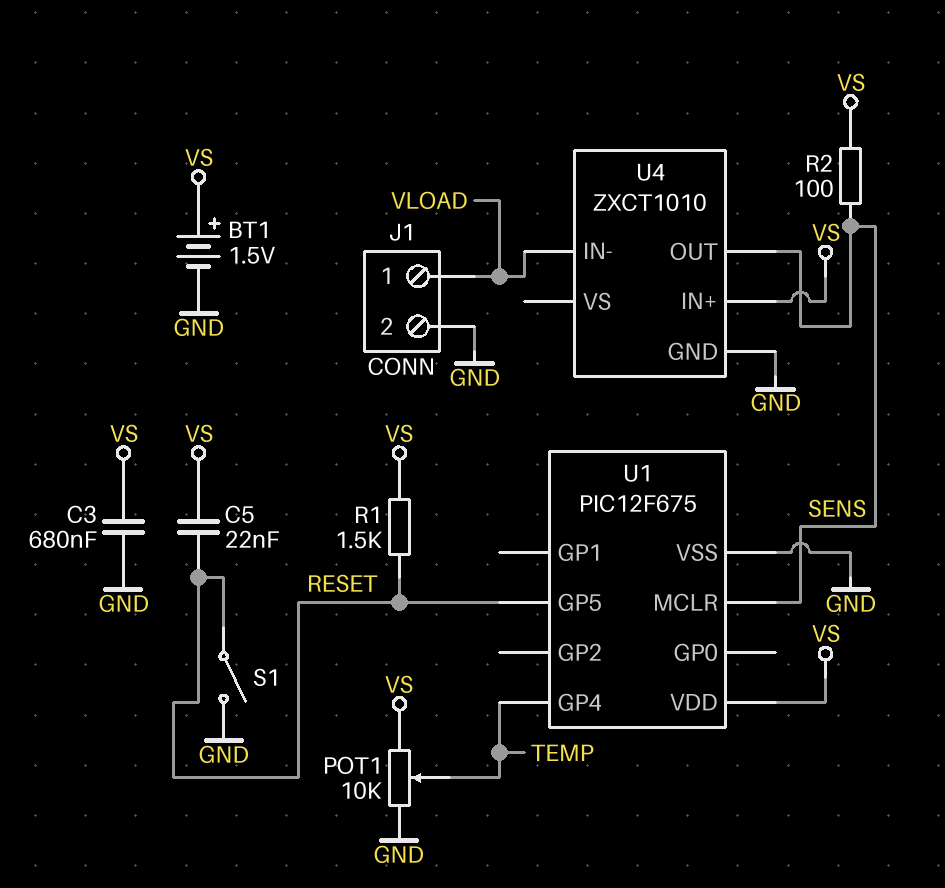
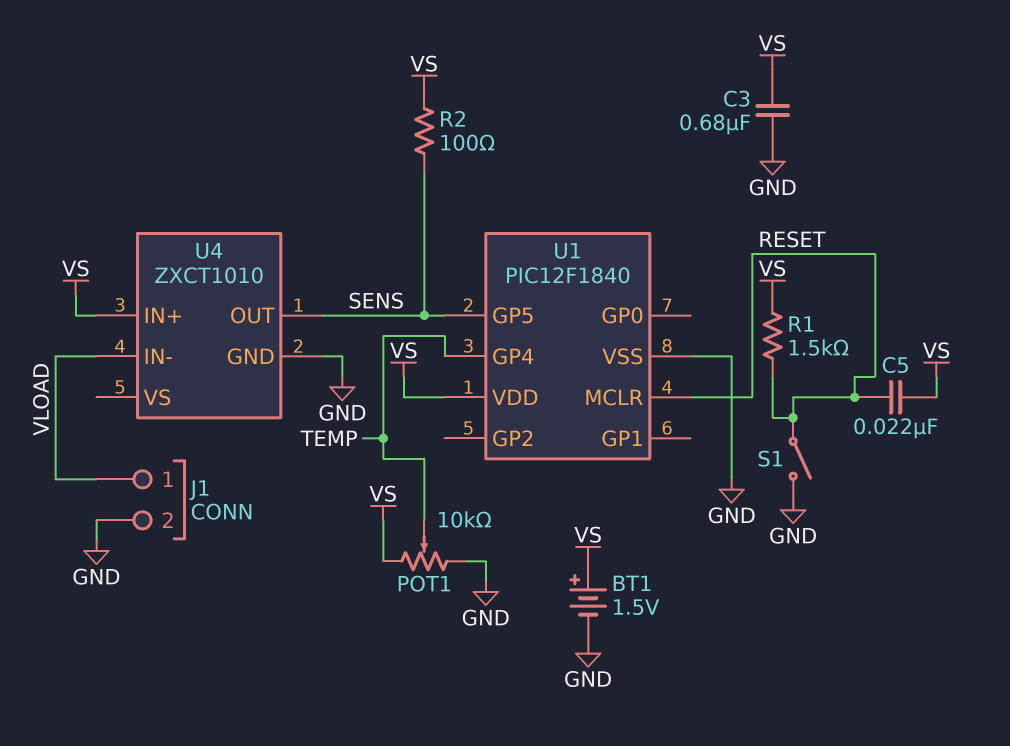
U1: PIC12F675 -> PIC12F1840
U1 pin GP5: RESET -> SENS
U1 pin MCLR: SENS -> RESET

